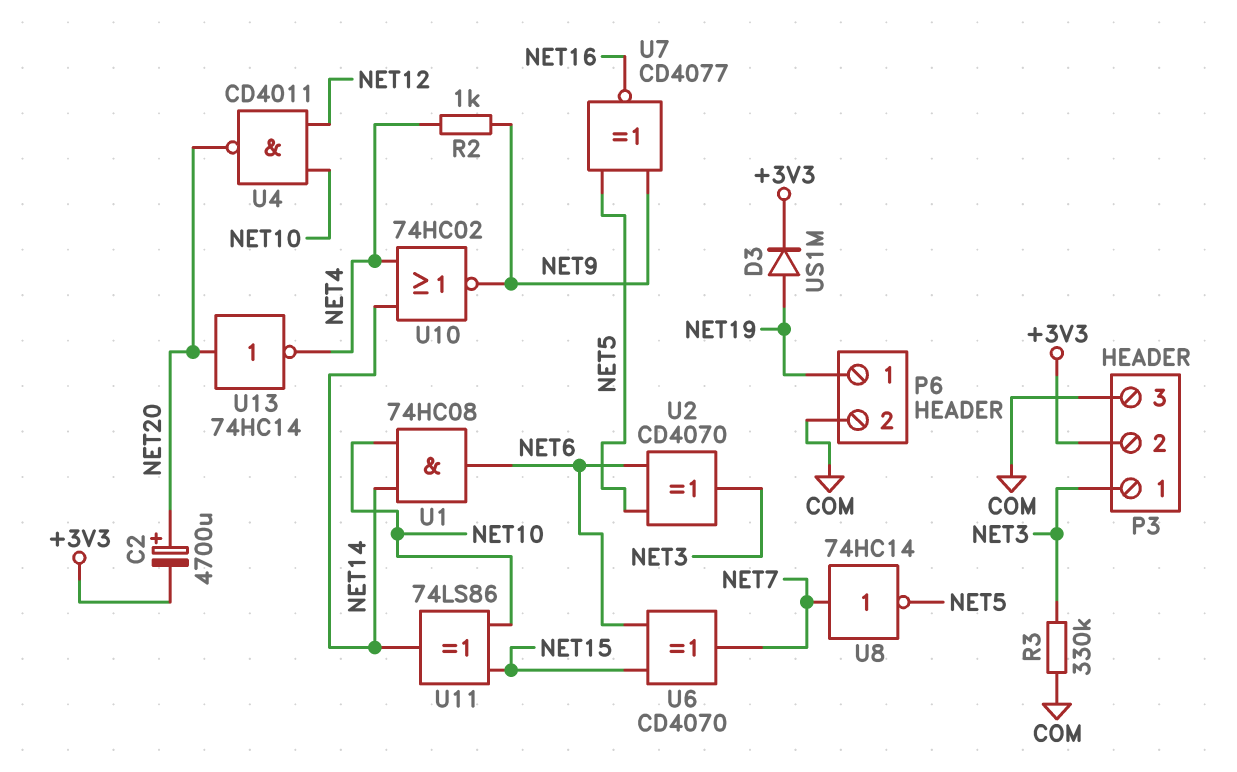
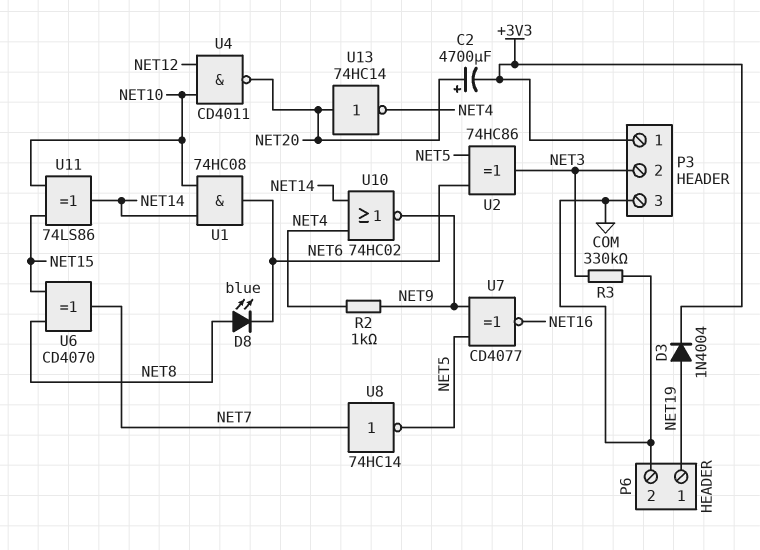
D3: diode US1M (A NET19, K +3V3) -> diode 1N4004 (A NET19, K +3V3)
D8: none -> LED blue (A NET8, K NET6)
P3 pin 1: NET3 -> +3V3
P3 pin 2: +3V3 -> NET3
U2: XOR CD4070 (in NET5, in NET6, out NET3) -> XOR 74HC86 (in NET5, in NET6, out NET3)
U6: XOR CD4070 (in NET6, in NET15, out NET7) -> XOR CD4070 (in NET8, in NET15, out NET7)

